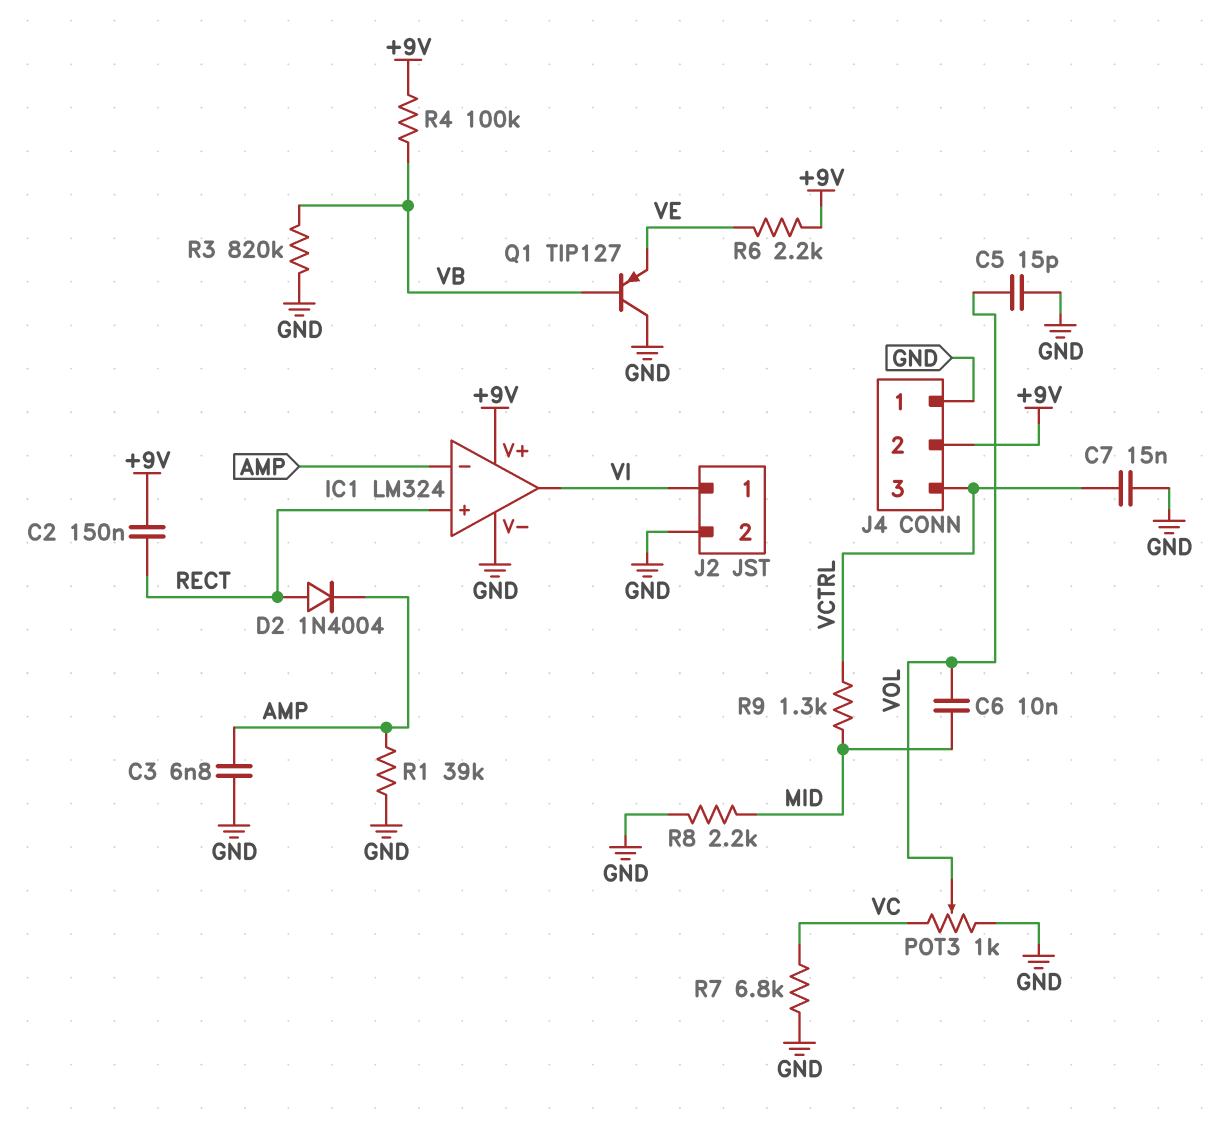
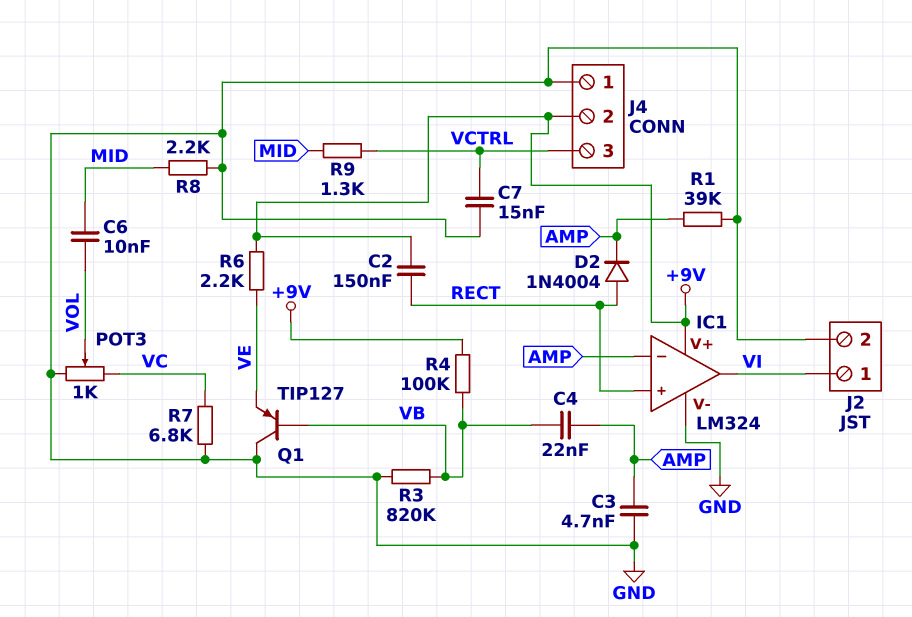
C3: 6.8nF (AMP, GND) -> 4.7nF (AMP, GND)
C4: none -> 22nF (AMP, VB)
C5: 15pF (GND, VOL) -> none

